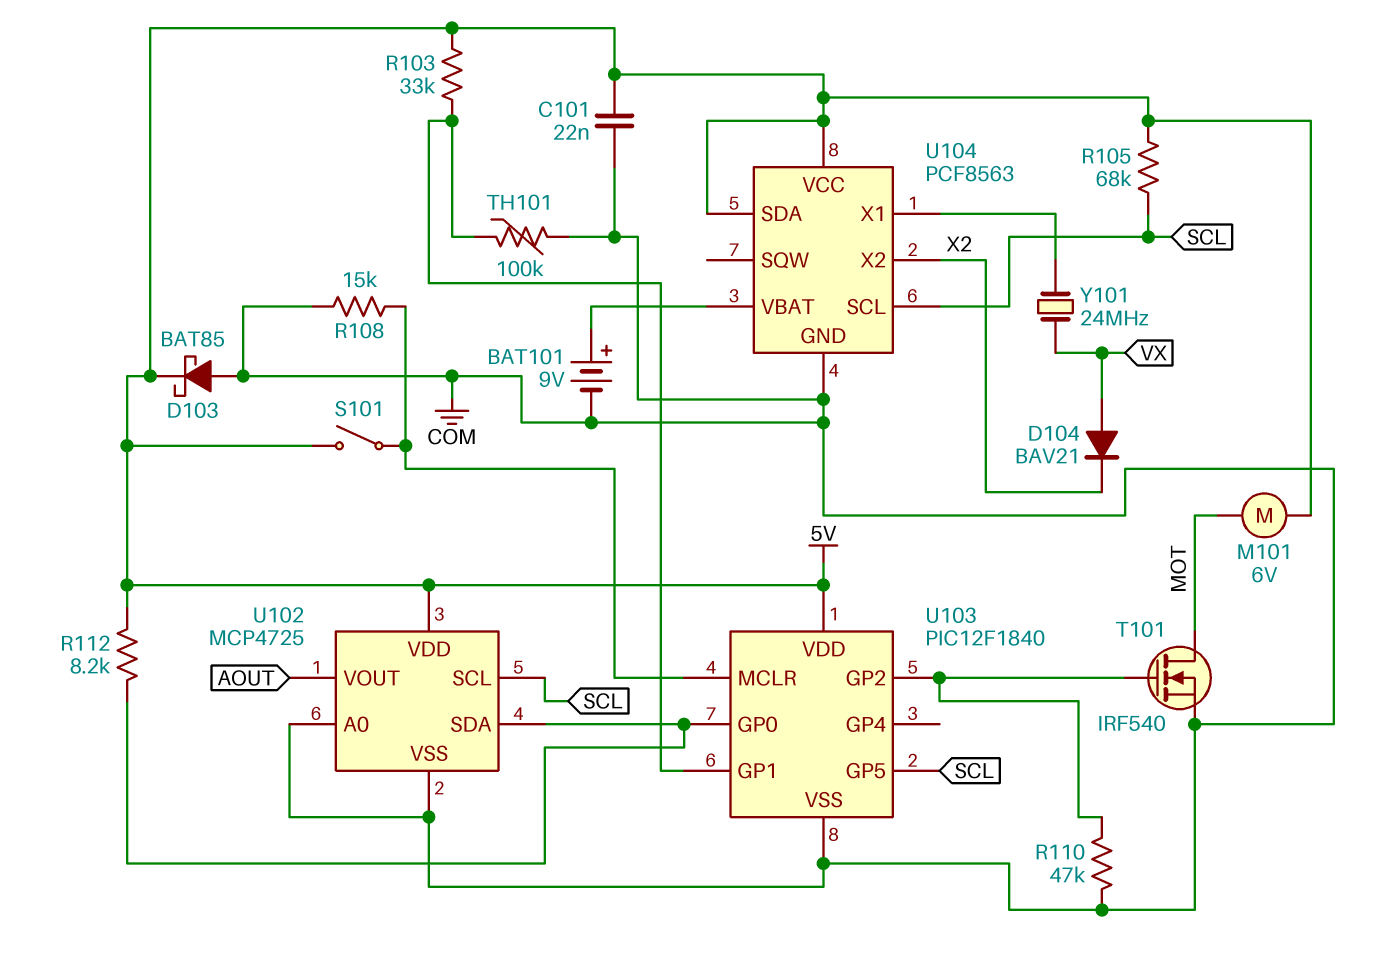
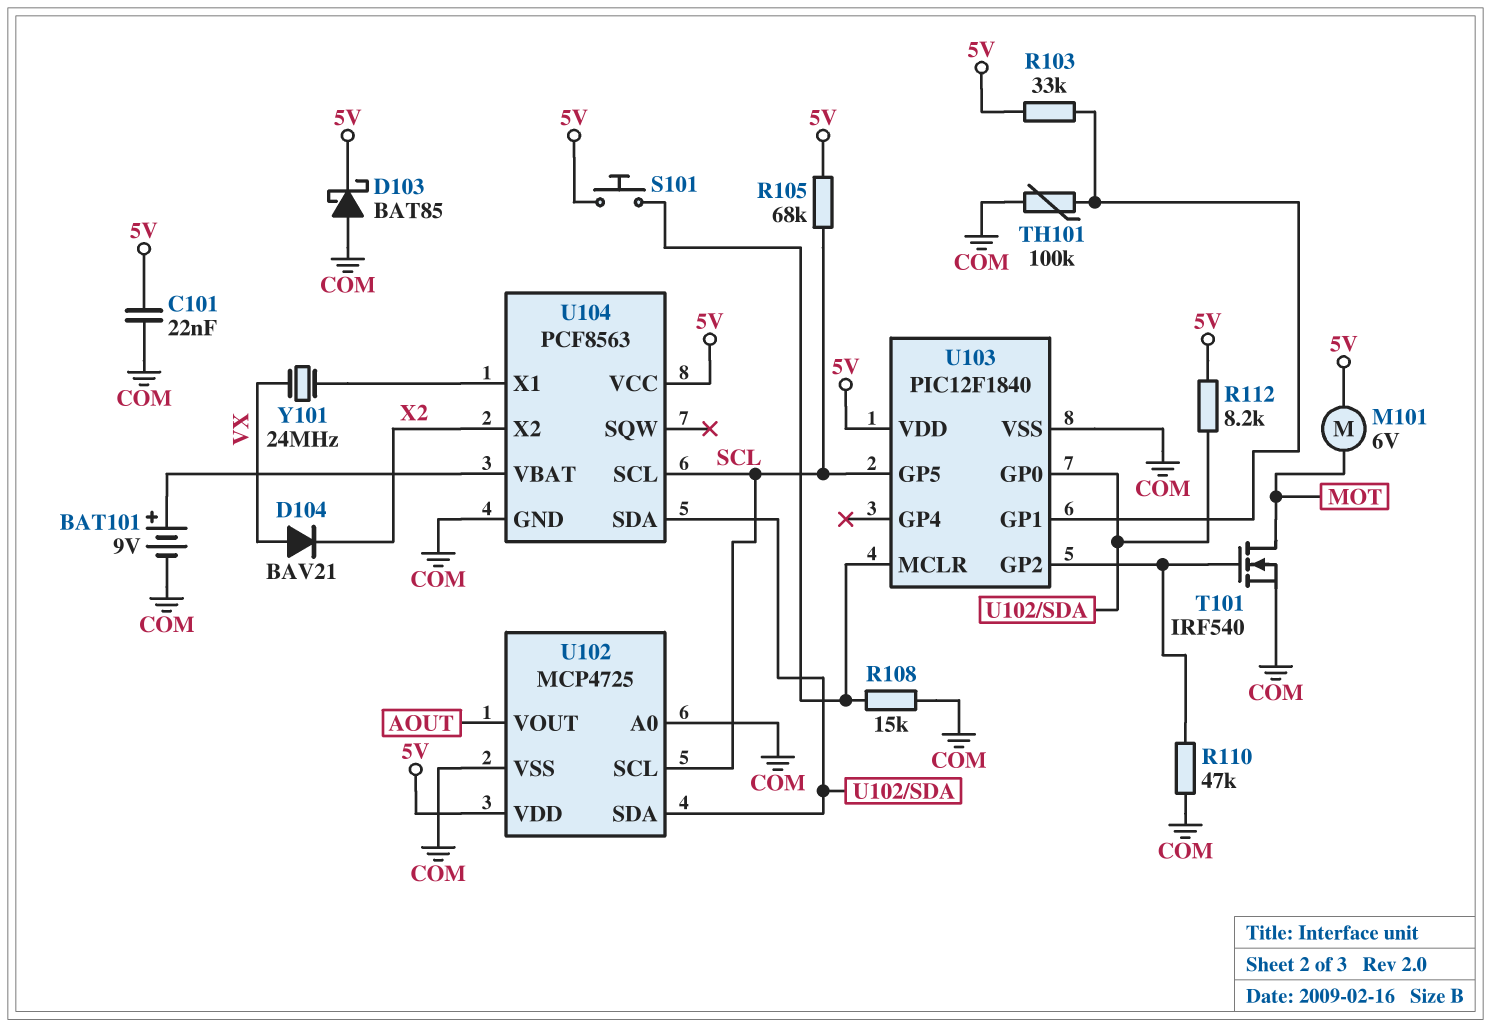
S101: switch (5V, U103/MCLR) -> button (5V, U103/MCLR)
U104 pin SDA: 5V -> U102/SDA

